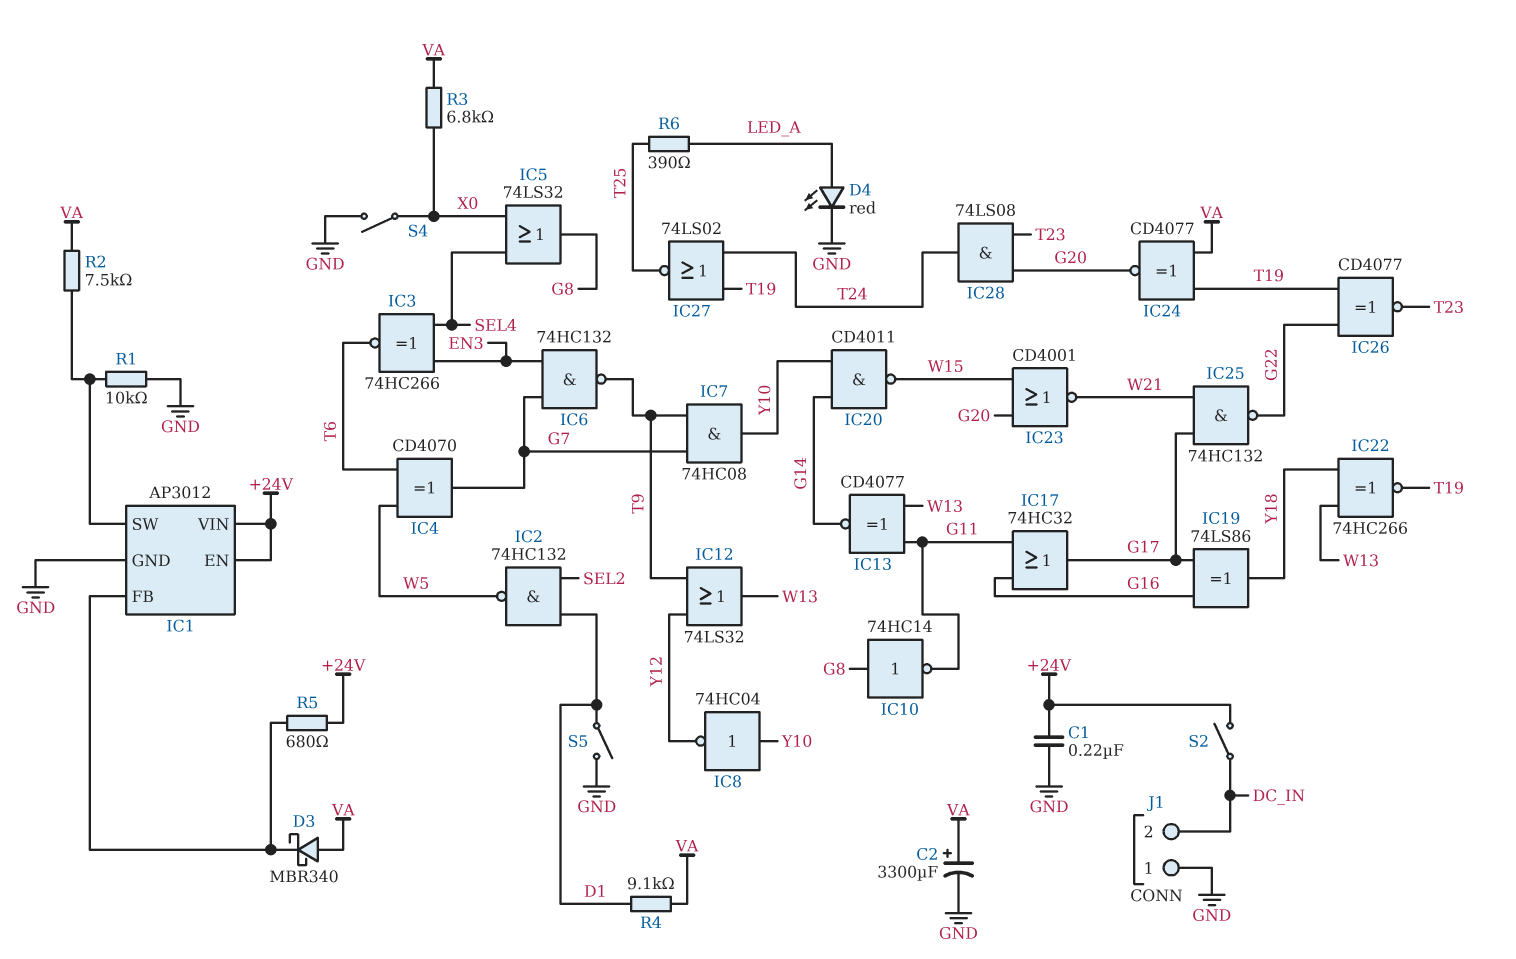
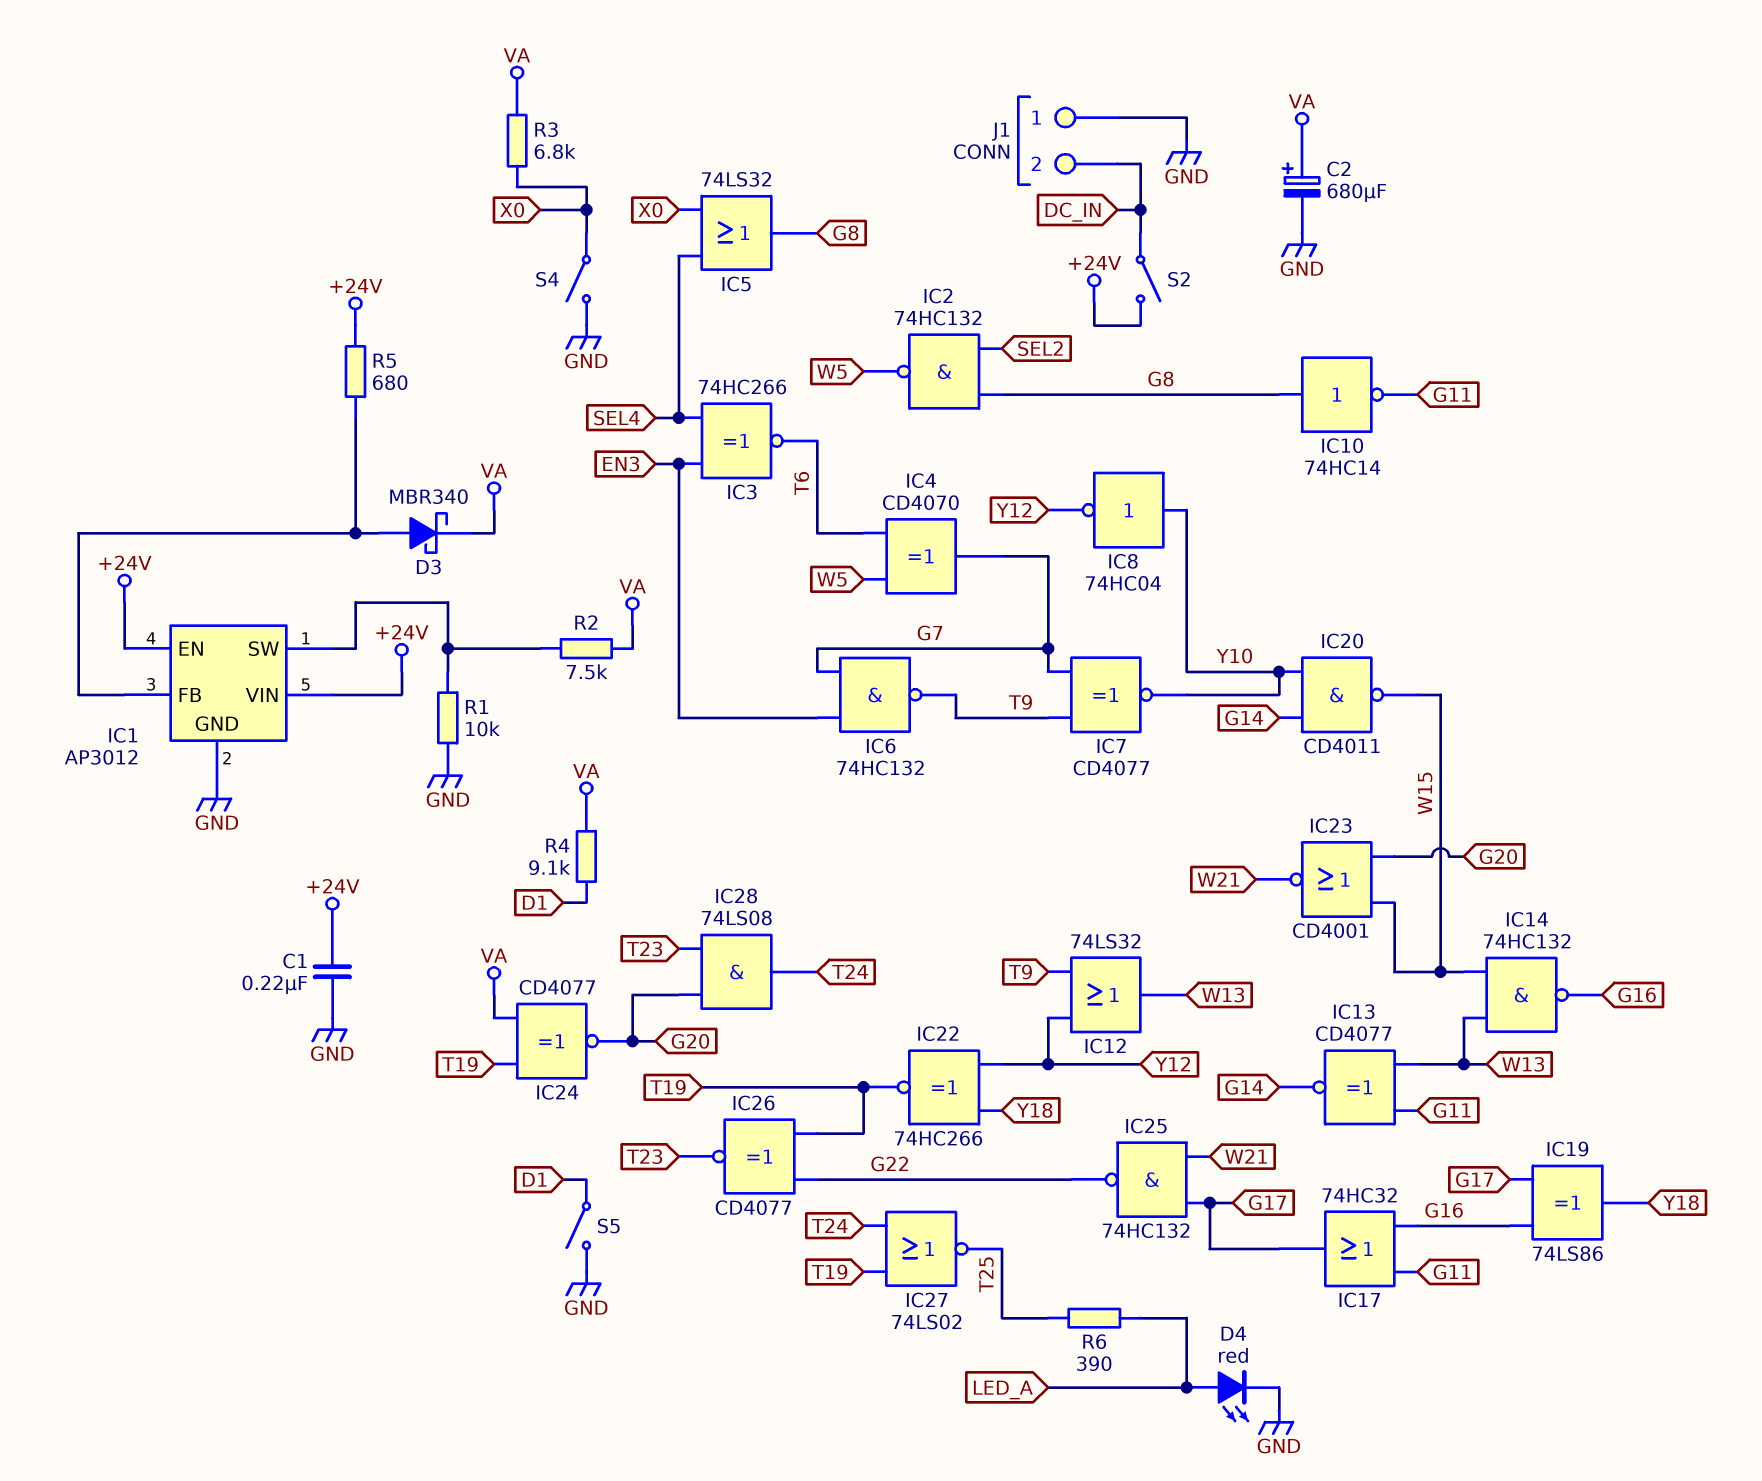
C2: 3300uF (plus VA, minus GND) -> 680uF (plus VA, minus GND)
D3: schottky MBR340 (A VA, K IC1/FB) -> schottky MBR340 (A IC1/FB, K VA)
IC2: NAND 74HC132 (in D1, in SEL2, out W5) -> NAND 74HC132 (in G8, in SEL2, out W5)
IC7: AND 74HC08 (in G7, in T9, out Y10) -> XNOR CD4077 (in G7, in T9, out Y10)
IC14: none -> NAND 74HC132 (in W13, in W15, out G16)
IC22: XNOR 74HC266 (in W13, in Y18, out T19) -> XNOR 74HC266 (in Y12, in Y18, out T19)

